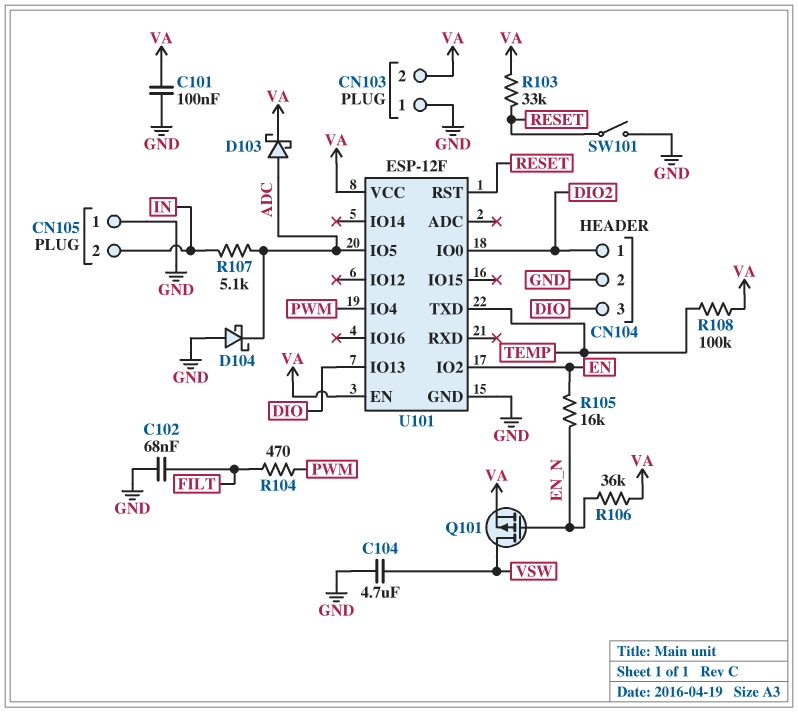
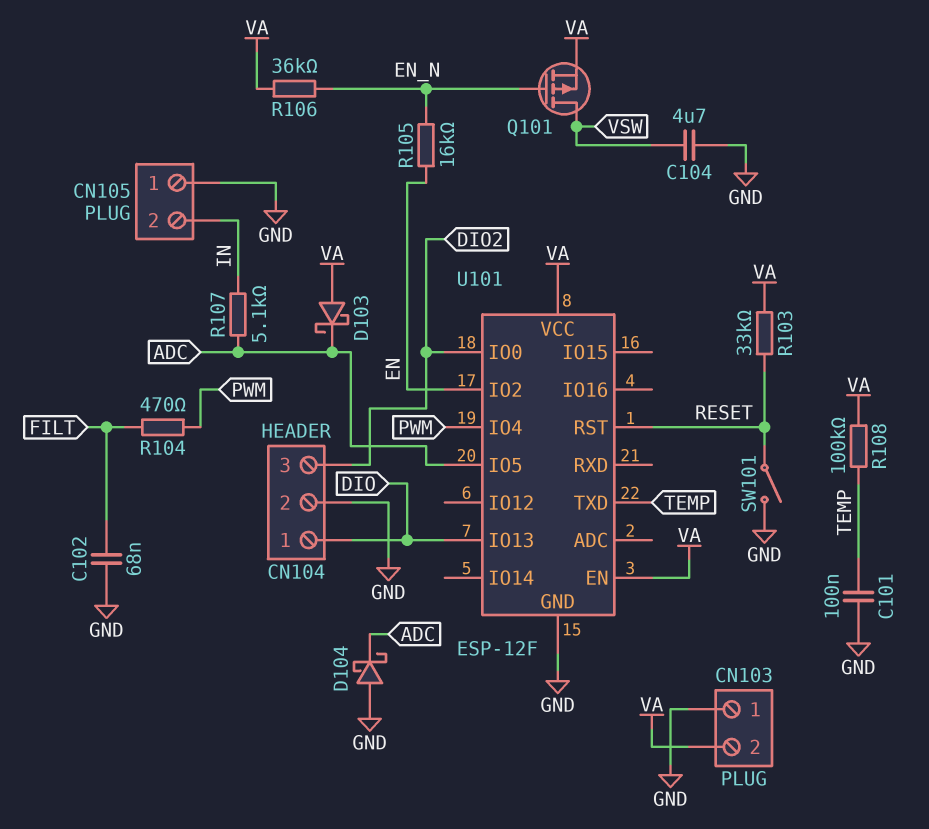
C101: 100nF (GND, VA) -> 100nF (GND, TEMP)
CN104 pin 1: DIO2 -> DIO
CN104 pin 3: DIO -> DIO2
D103: schottky (A ADC, K VA) -> schottky (A VA, K ADC)

